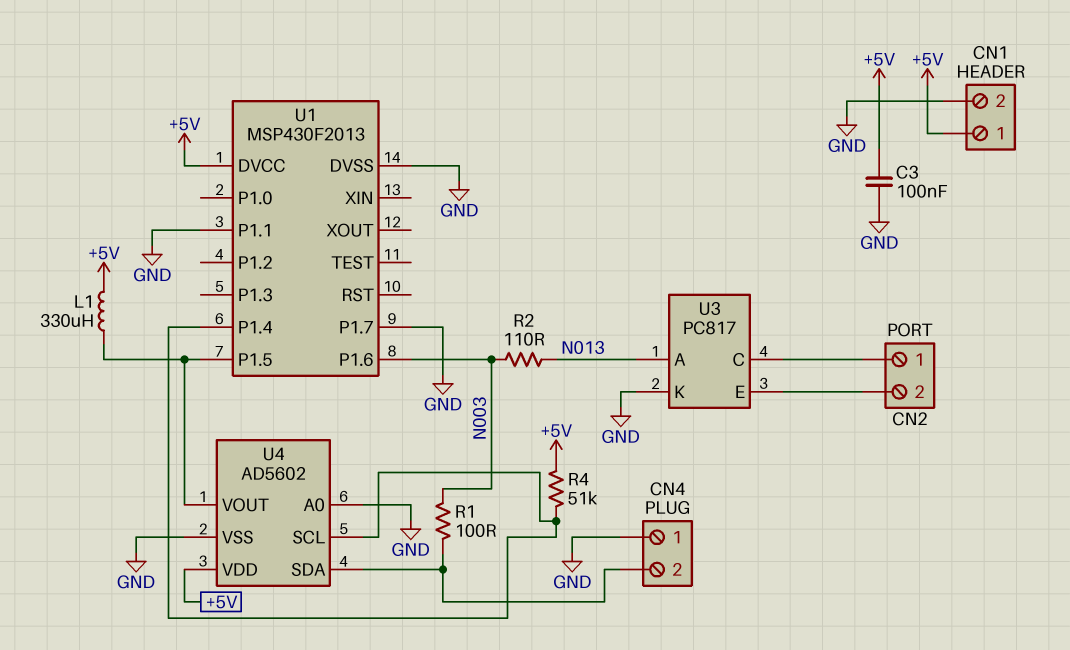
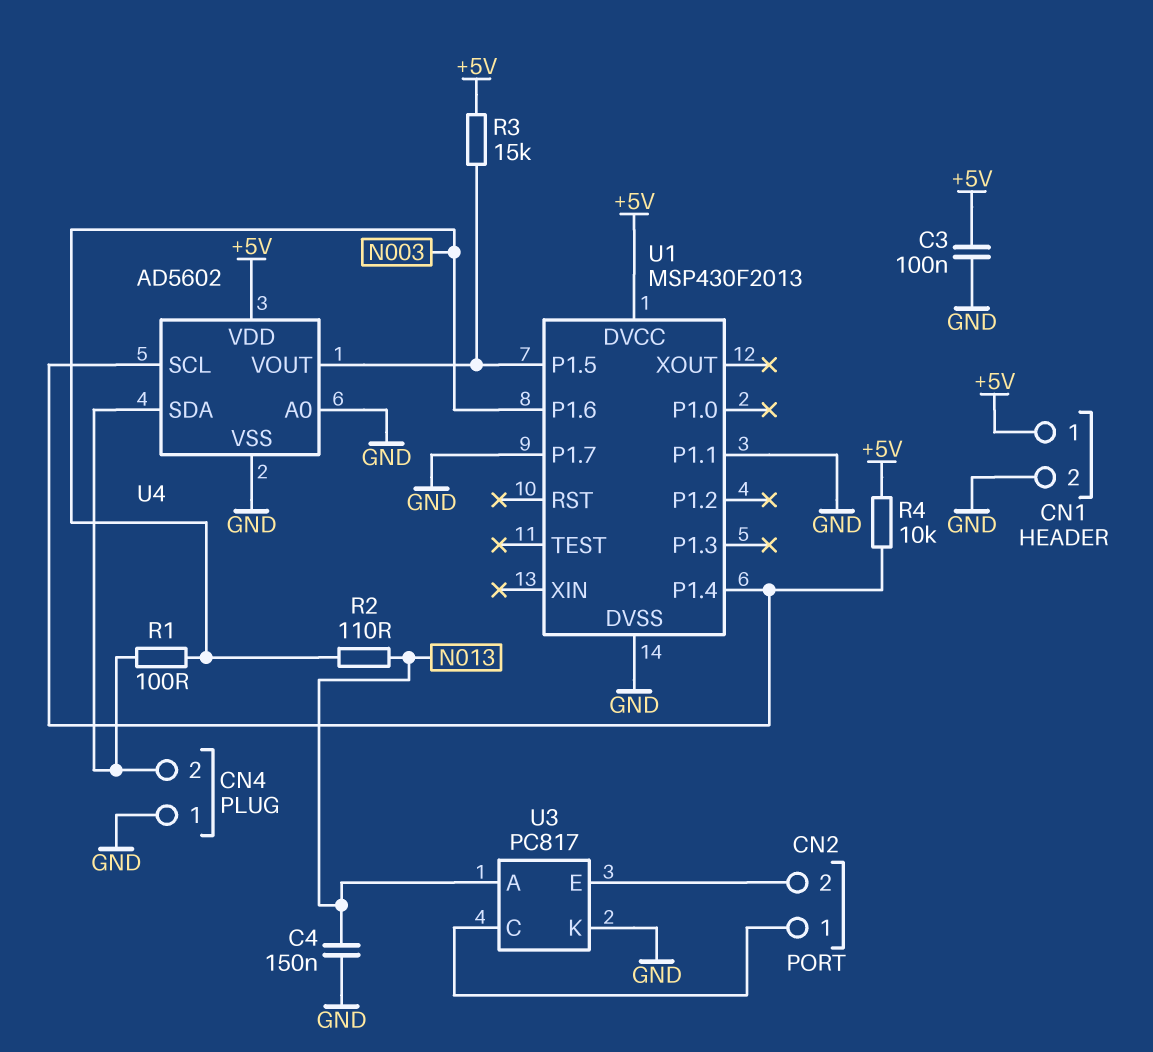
C4: none -> 150nF (GND, N013)
L1: 330uH (+5V, U1/P1.5) -> none
R3: none -> 15k (+5V, U1/P1.5)
R4: 51k (+5V, U1/P1.4) -> 10k (+5V, U1/P1.4)

